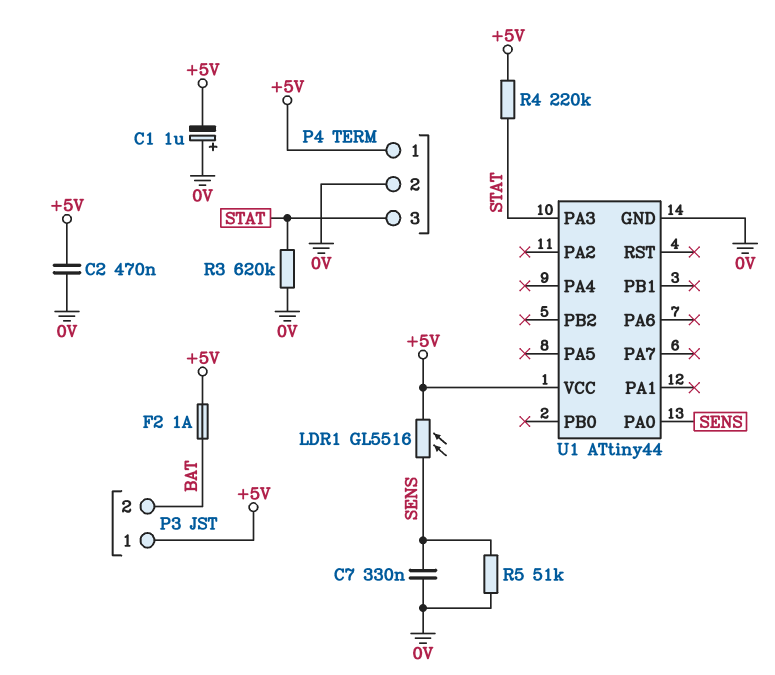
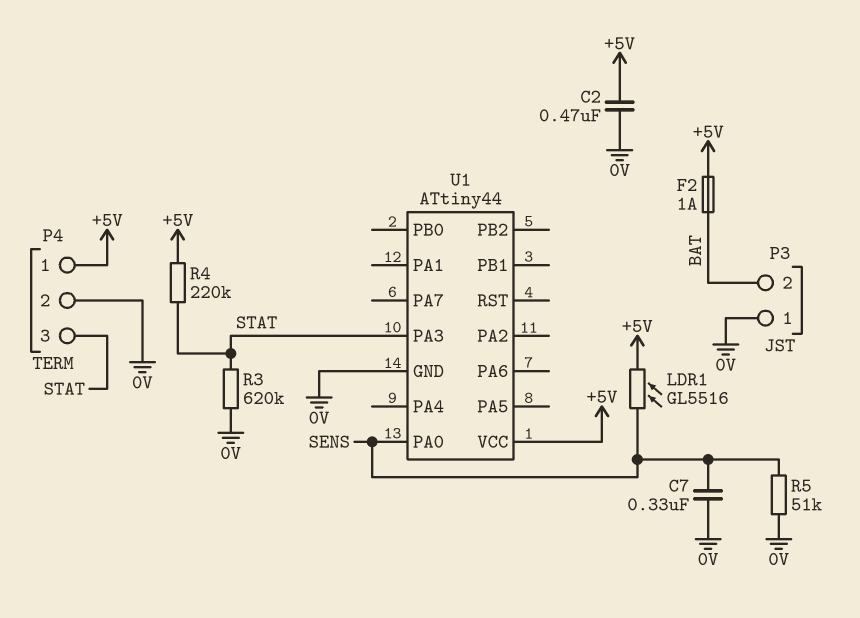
C1: 1uF (plus 0V, minus +5V) -> none
P3 pin 1: +5V -> 0V

